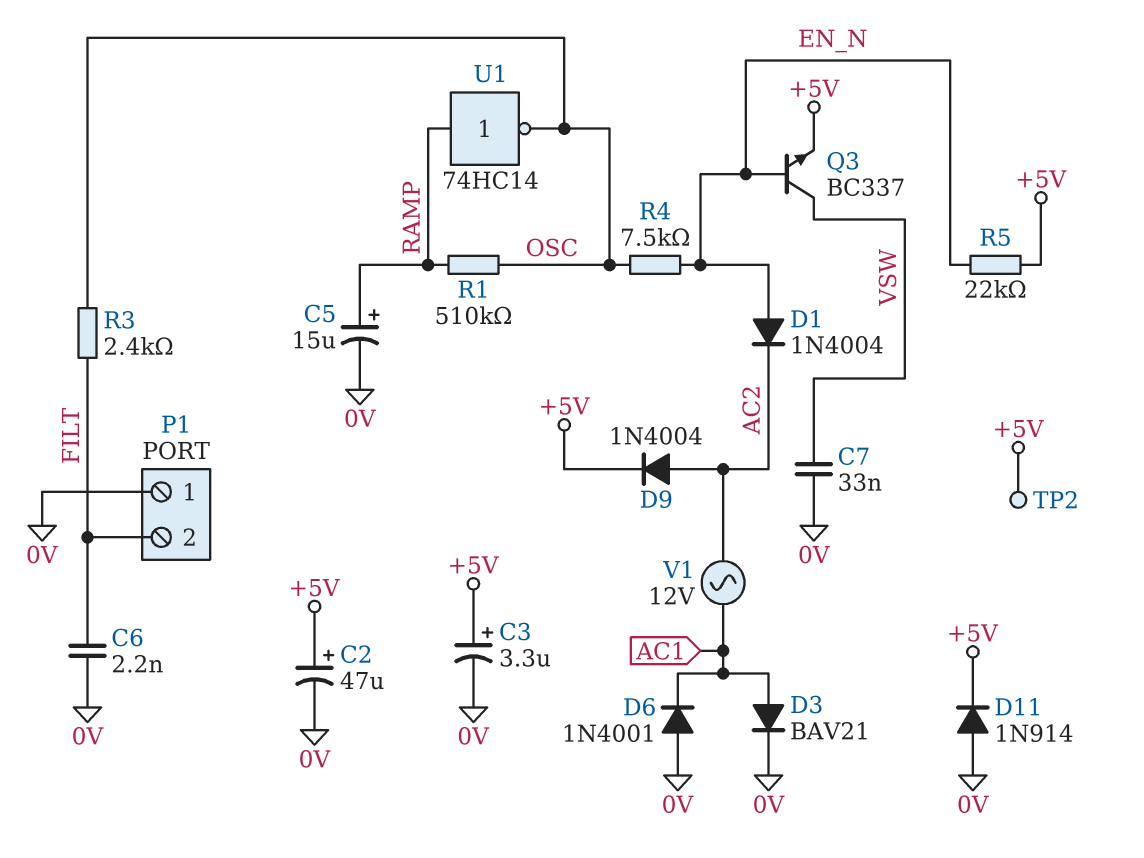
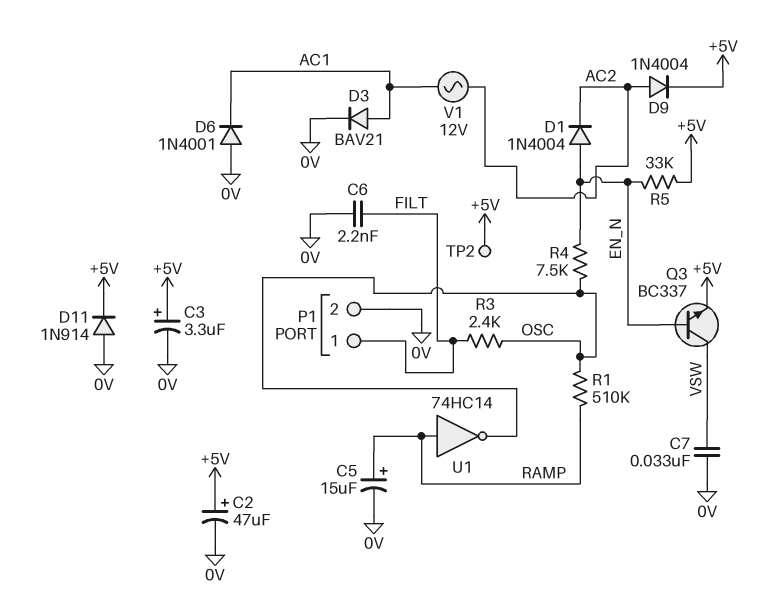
P1 pin 1: 0V -> FILT
P1 pin 2: FILT -> 0V
R5: 22k (+5V, EN_N) -> 33k (+5V, EN_N)

